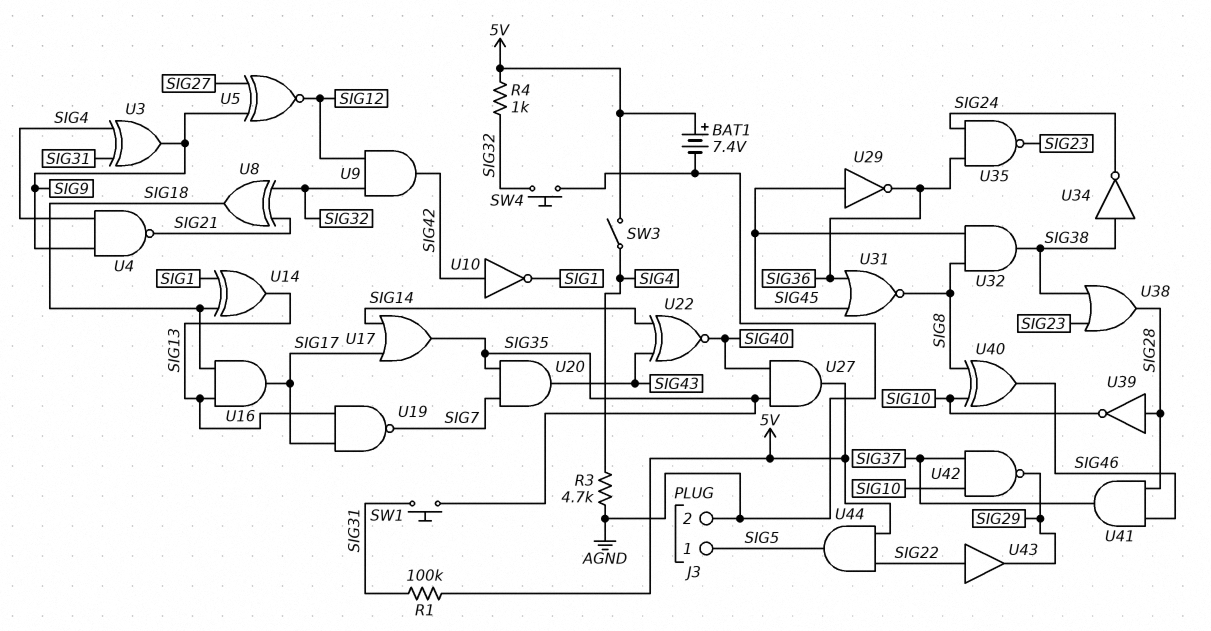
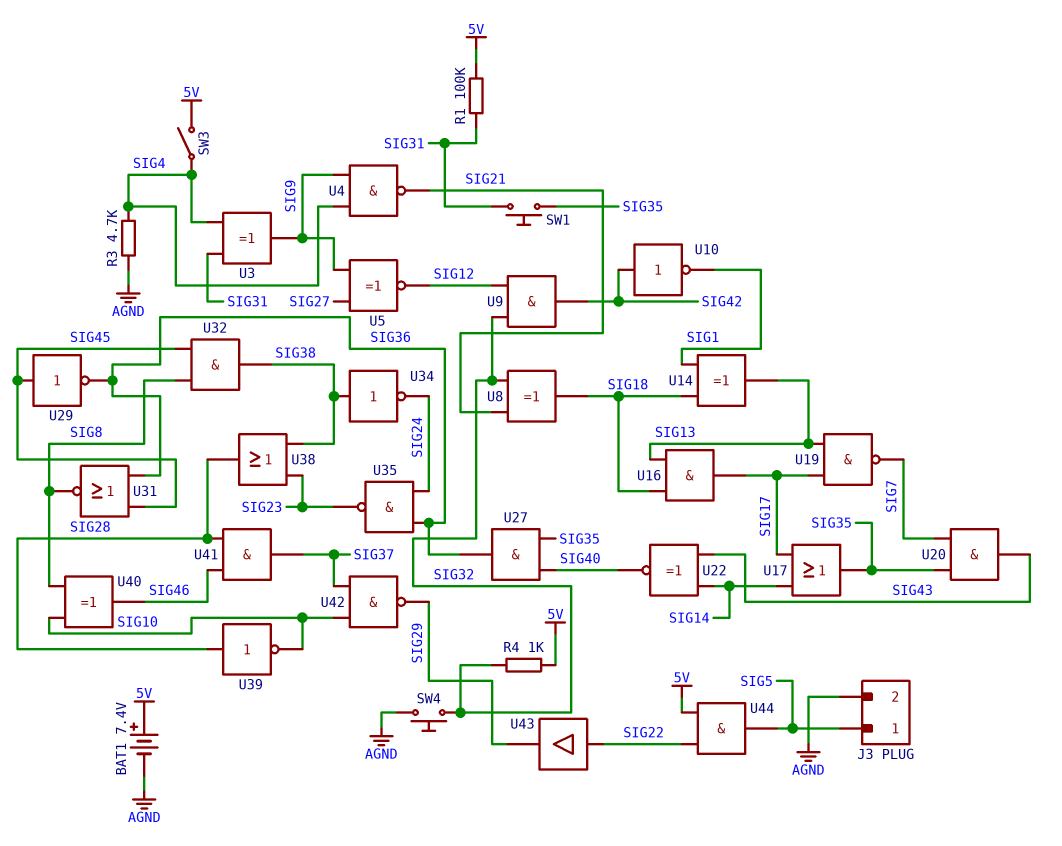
U27: AND (in SIG35, in SIG40, out 5V) -> AND (in SIG35, in SIG40, out SIG36)

